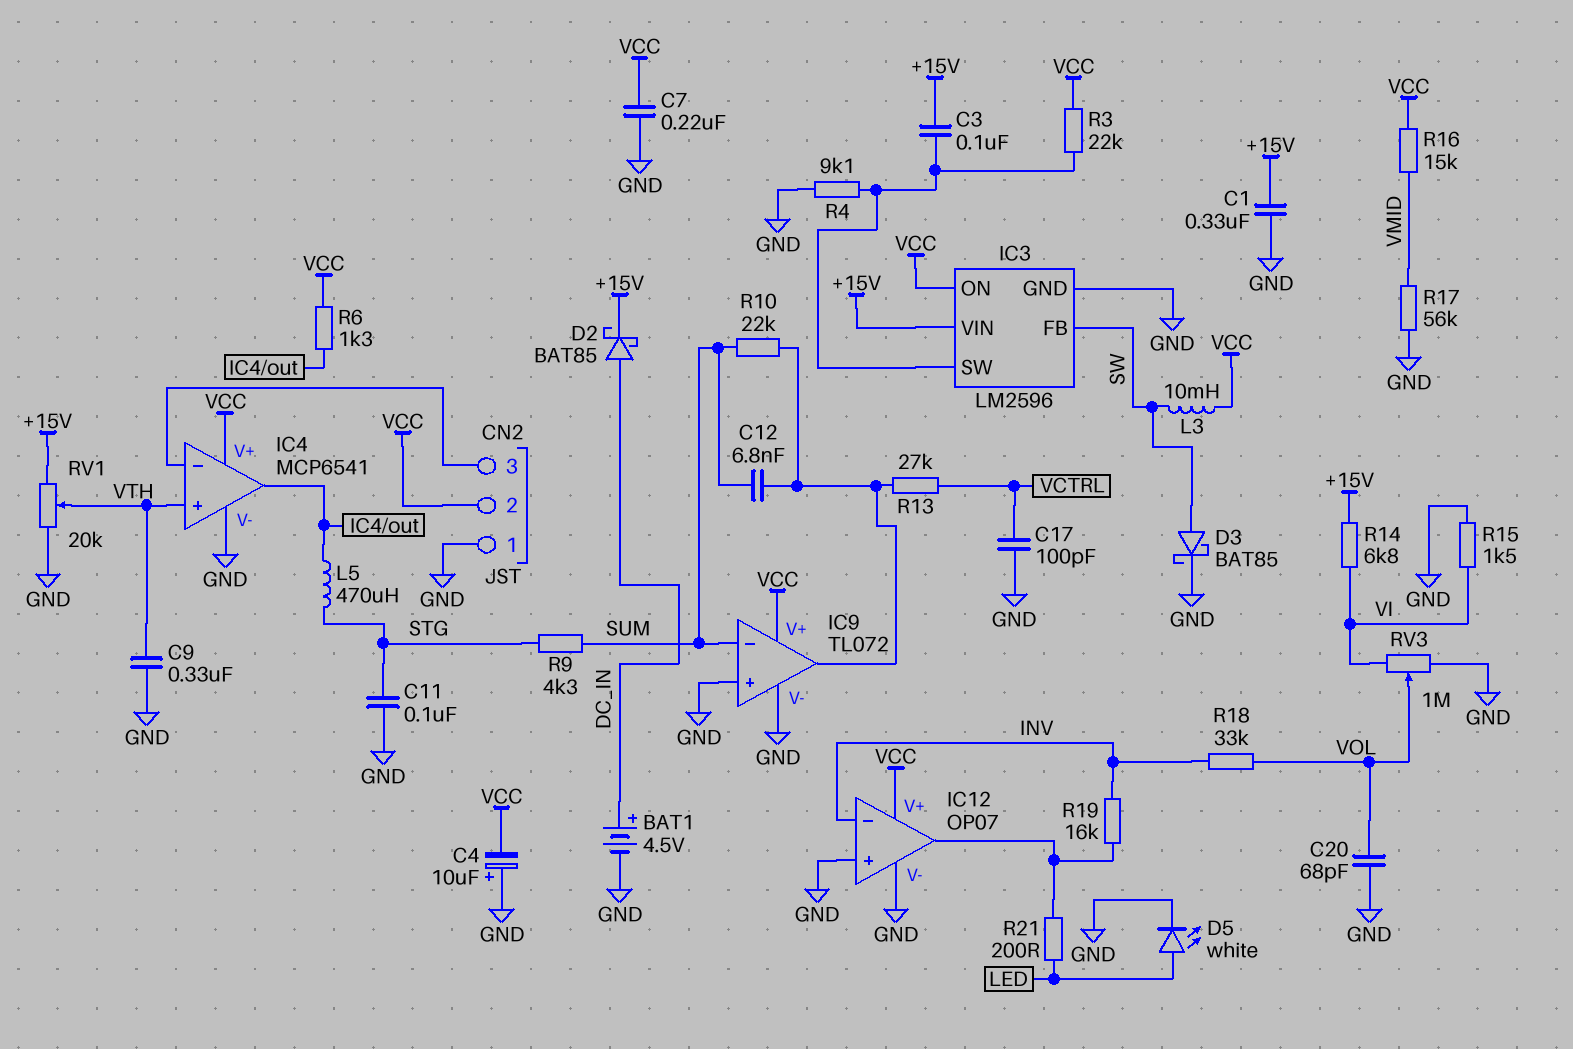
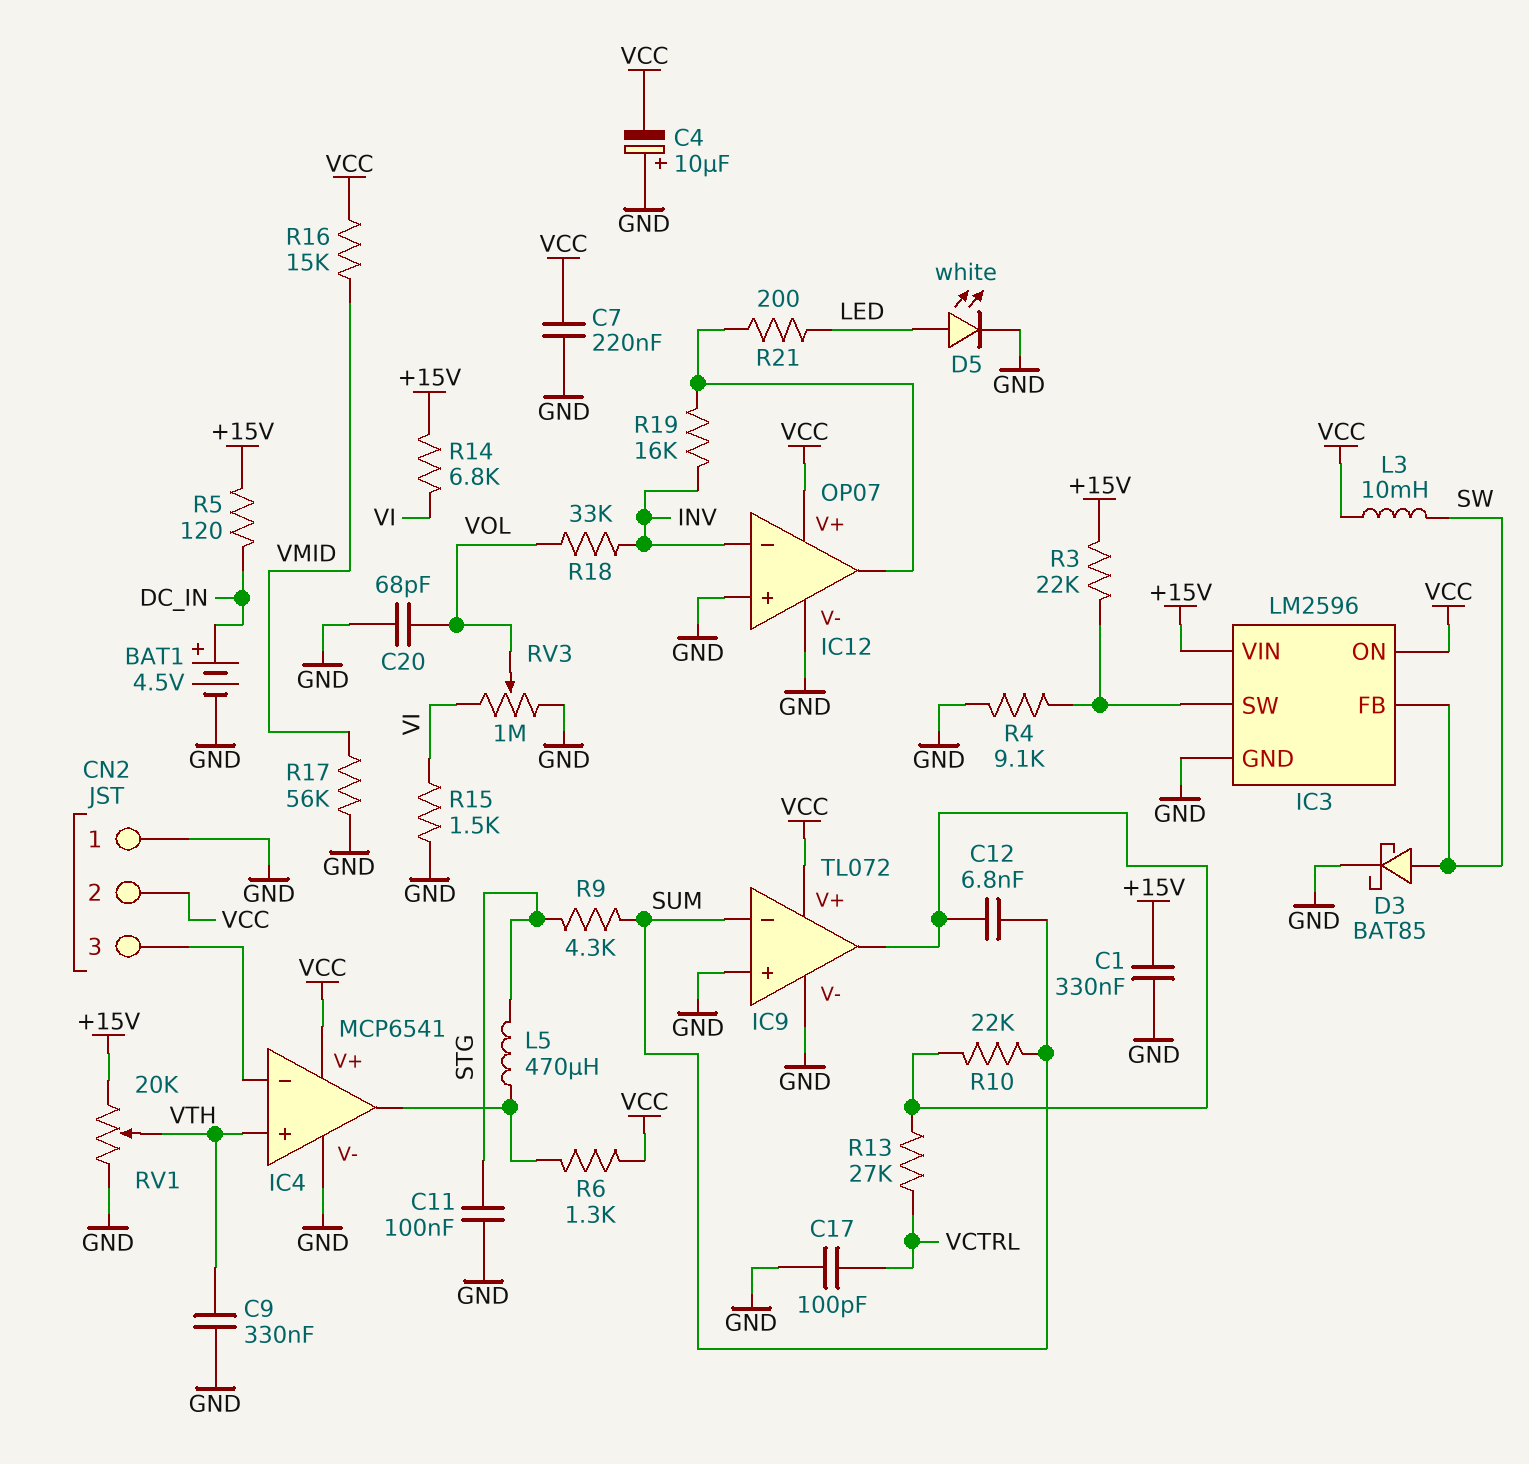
C3: 100nF (+15V, IC3/SW) -> none
D2: schottky BAT85 (A DC_IN, K +15V) -> none
R3: 22k (IC3/SW, VCC) -> 22k (+15V, IC3/SW)
R5: none -> 120 (+15V, DC_IN)

